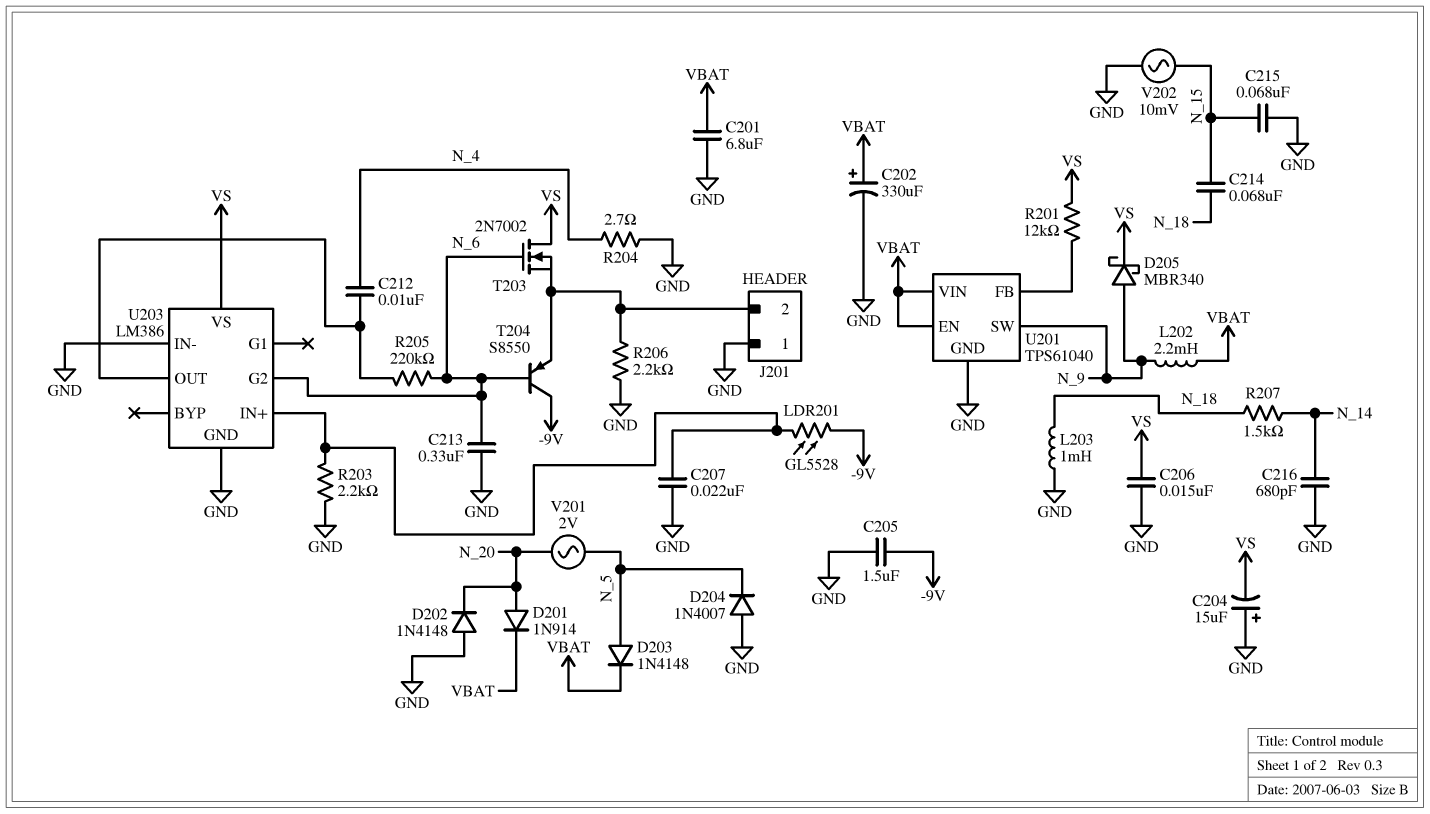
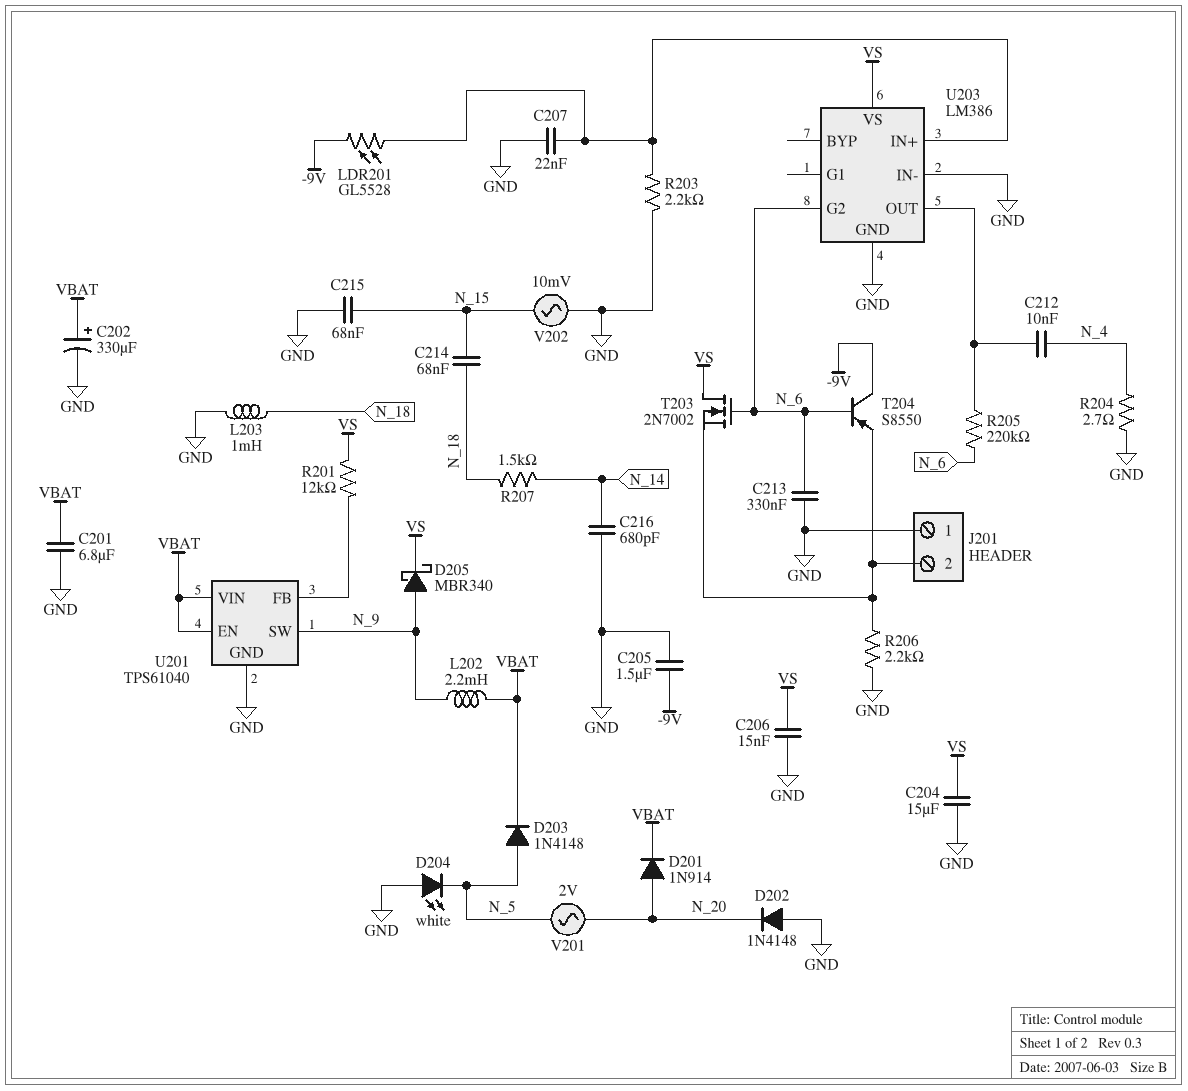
C204: 15uF (plus GND, minus VS) -> 15uF (GND, VS)
D204: diode 1N4007 (A GND, K N_5) -> LED white (A GND, K N_5)

